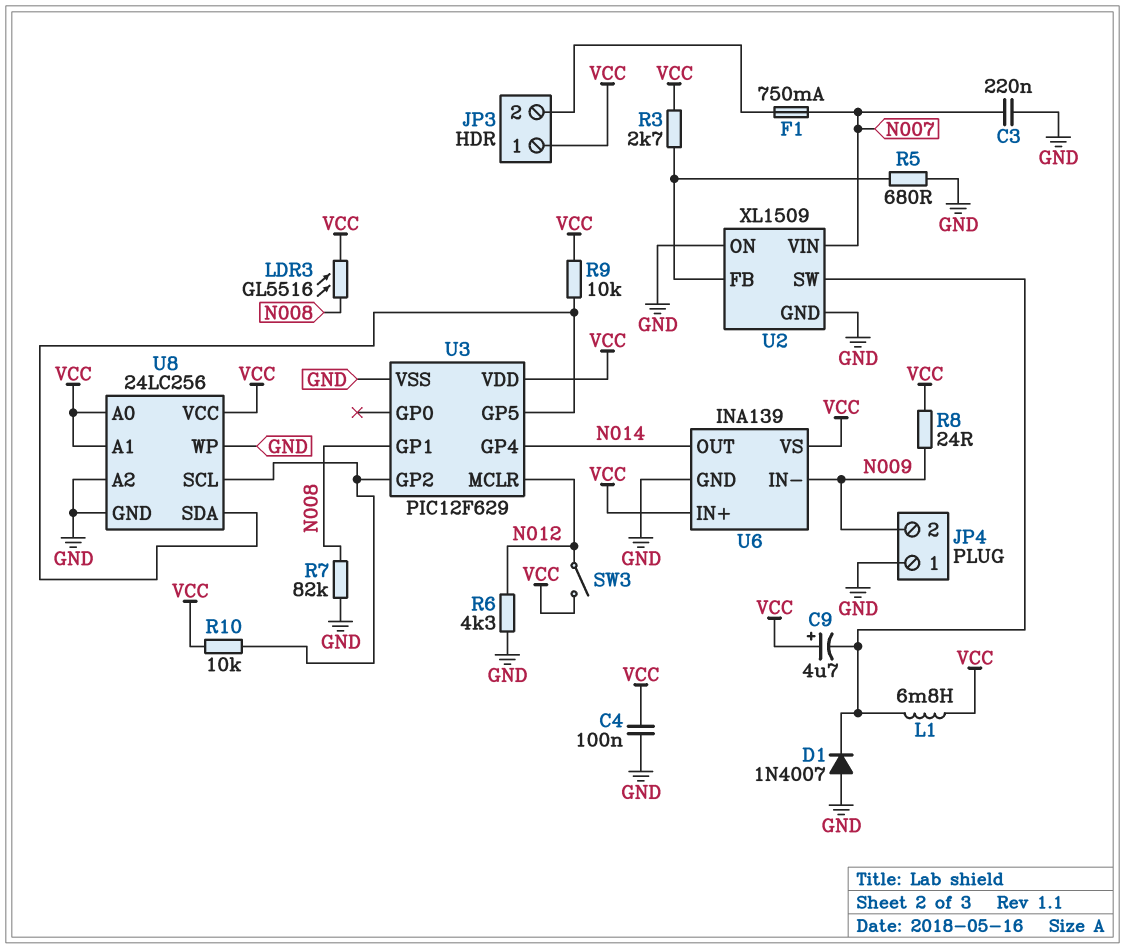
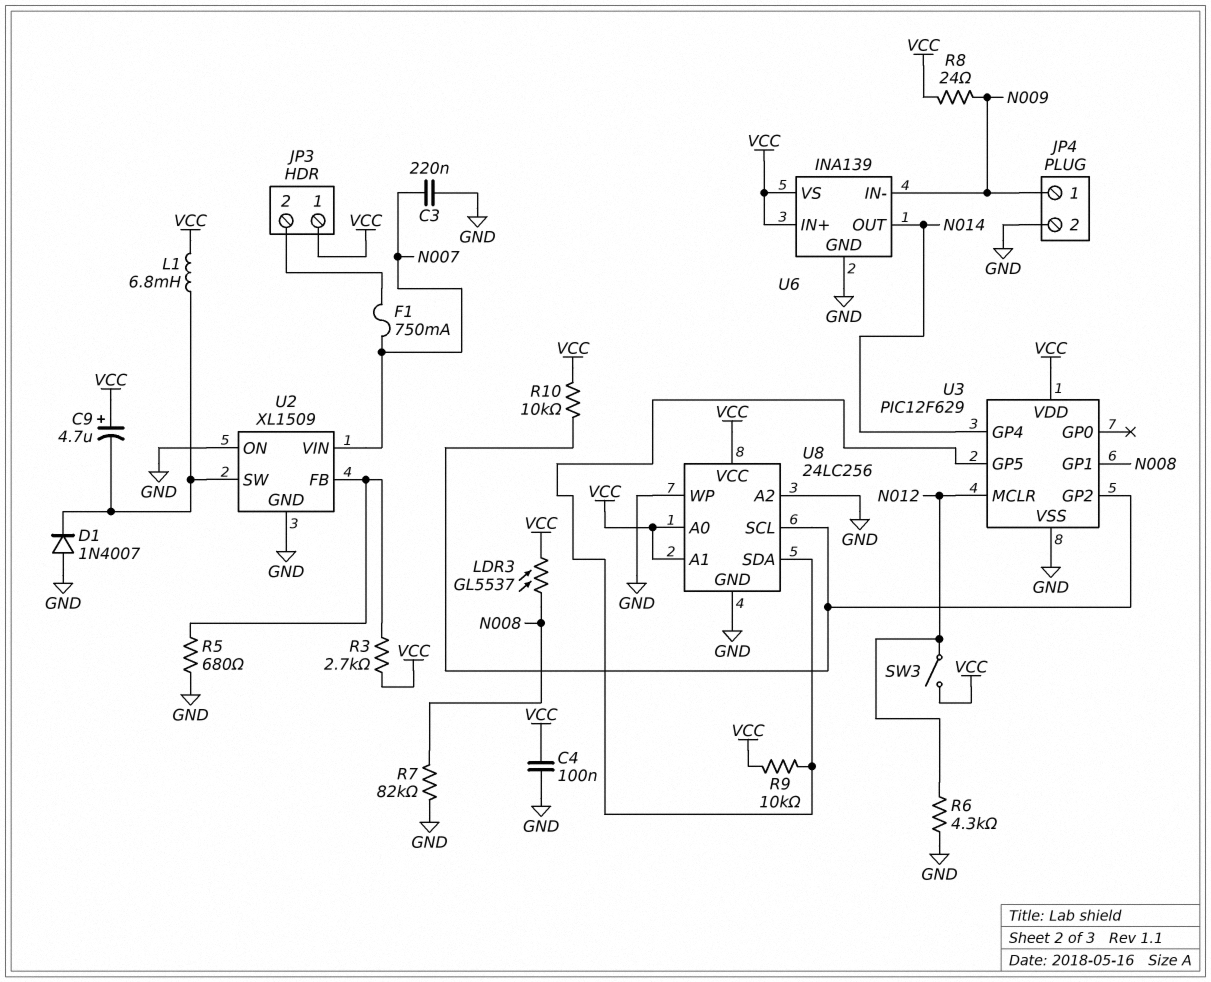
JP4 pin 1: GND -> N009
JP4 pin 2: N009 -> GND
LDR3: GL5516 (N008, VCC) -> GL5537 (N008, VCC)

